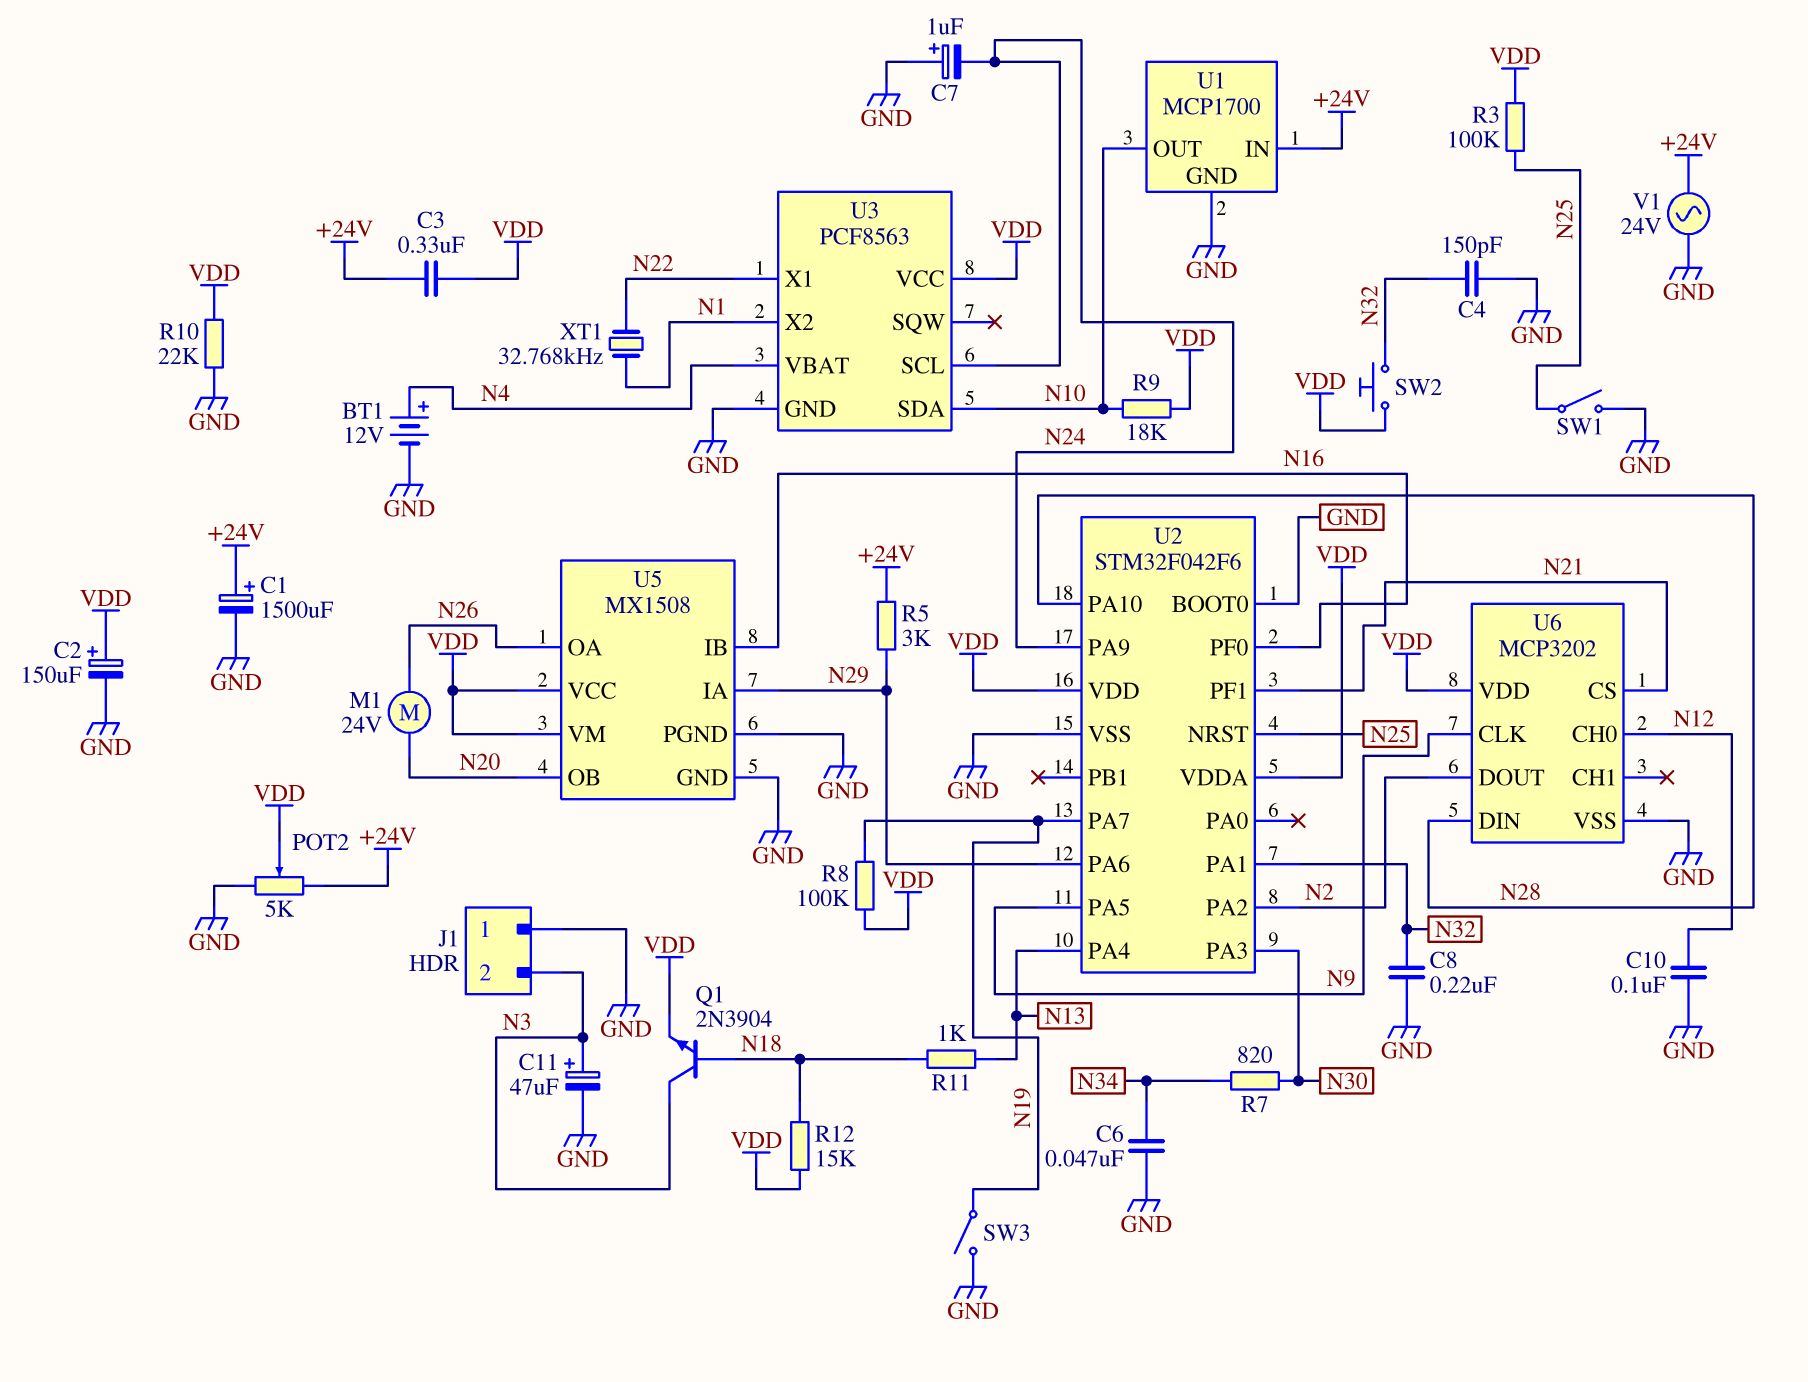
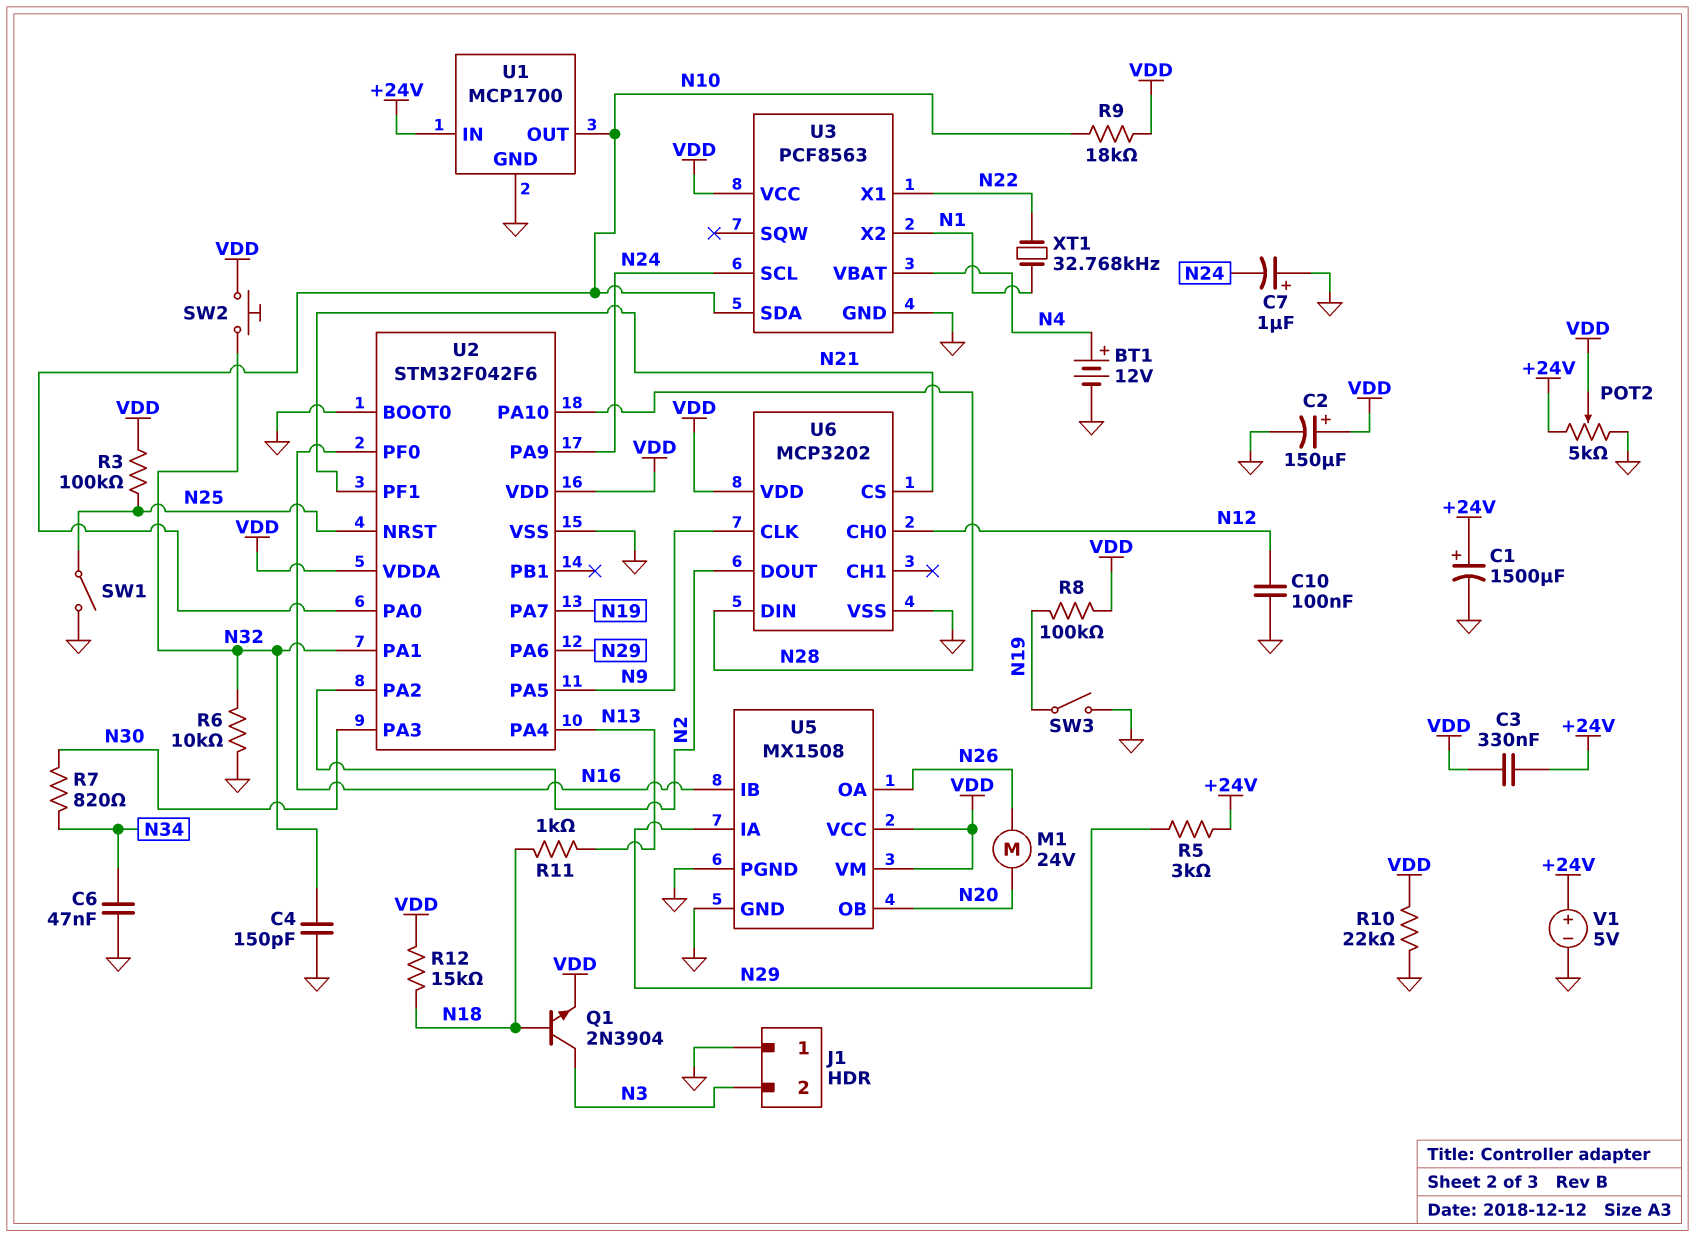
C8: 220nF (GND, N32) -> none
C11: 47uF (plus N3, minus GND) -> none
R6: none -> 10k (GND, N32)
U2 pin PA0: none -> N10
V1: AC 24V (+24V, GND) -> 5V (plus +24V, minus GND)

